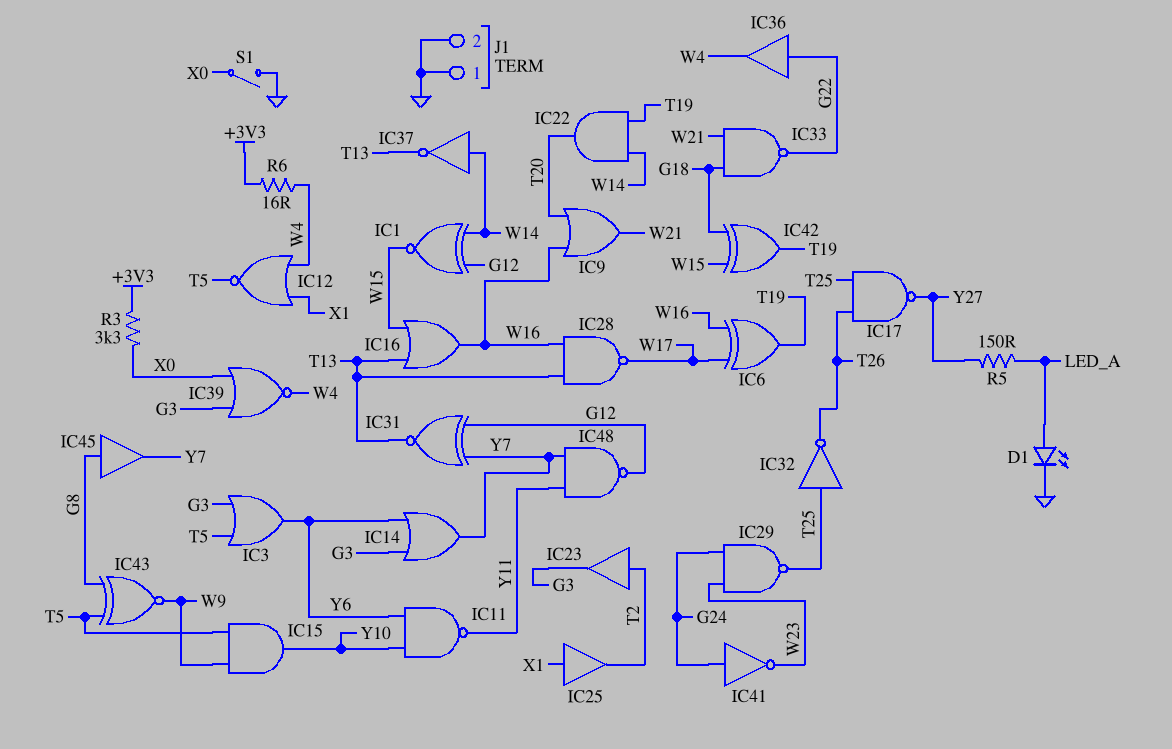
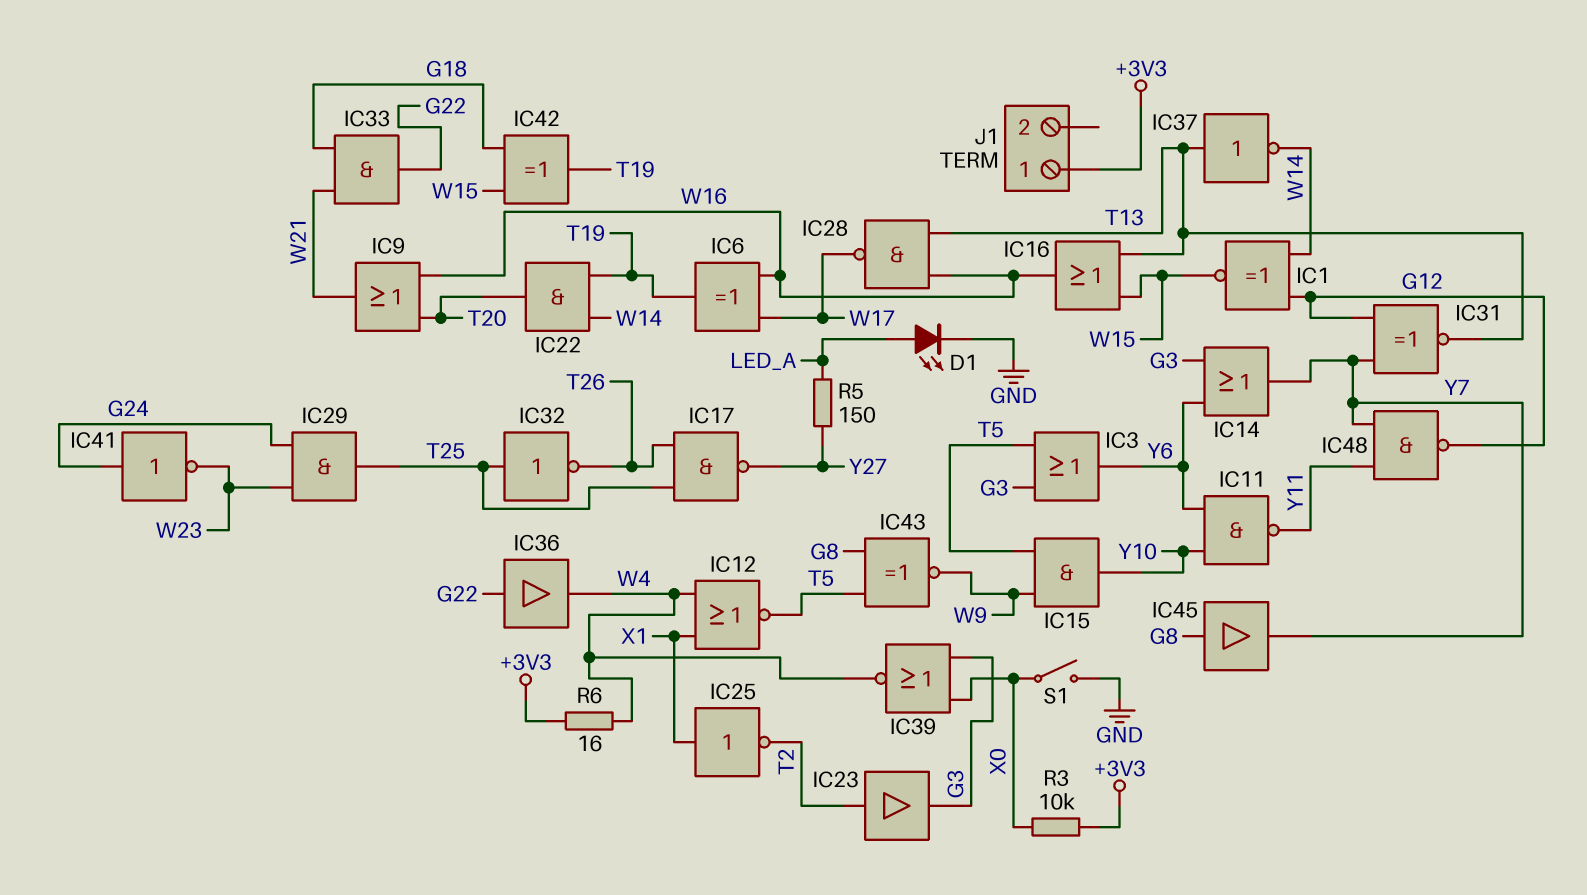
IC25: buffer (in X1, out T2) -> NOT (in X1, out T2)
IC29: NAND (in G24, in W23, out T25) -> AND (in G24, in W23, out T25)
IC33: NAND (in G18, in W21, out G22) -> AND (in G18, in W21, out G22)
IC37: NOT (in W14, out T13) -> NOT (in T13, out W14)
J1 pin 1: GND -> +3V3
J1 pin 2: GND -> none
R3: 3.3k (+3V3, X0) -> 10k (+3V3, X0)

